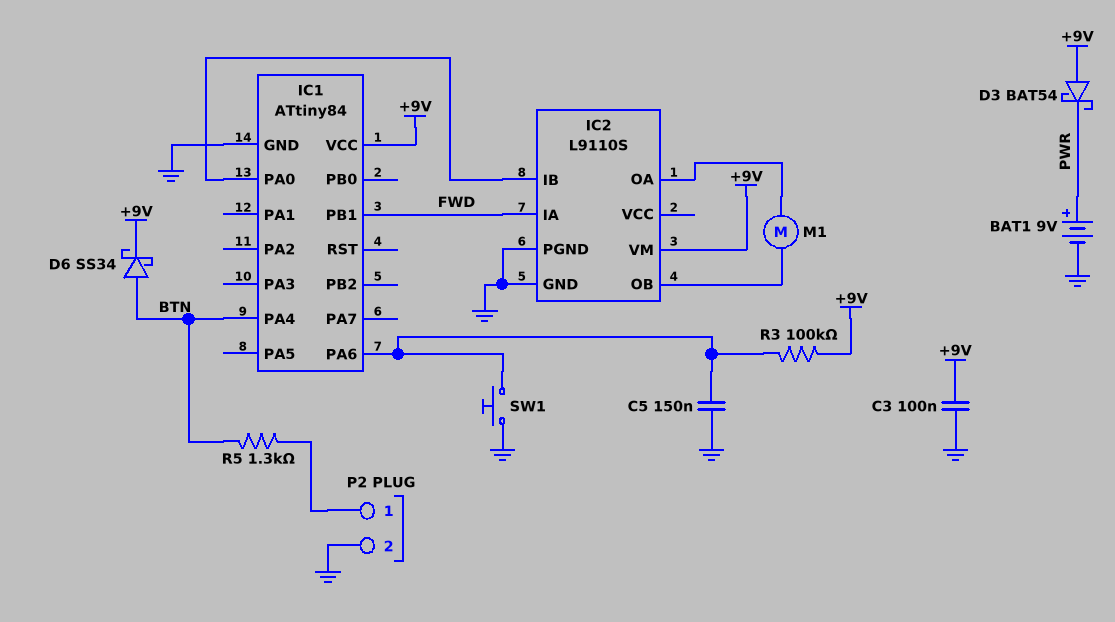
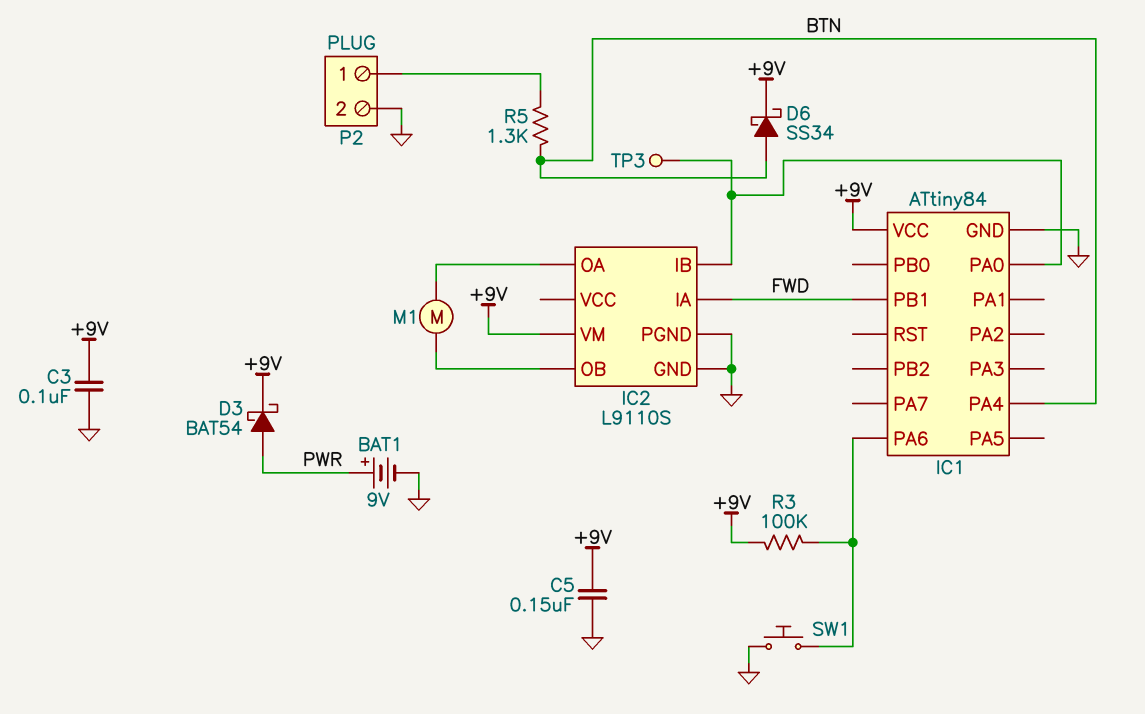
C5: 150nF (GND, IC1/PA6) -> 150nF (+9V, GND)
D3: schottky BAT54 (A +9V, K PWR) -> schottky BAT54 (A PWR, K +9V)
TP3: none -> test point (IC1/PA0)

